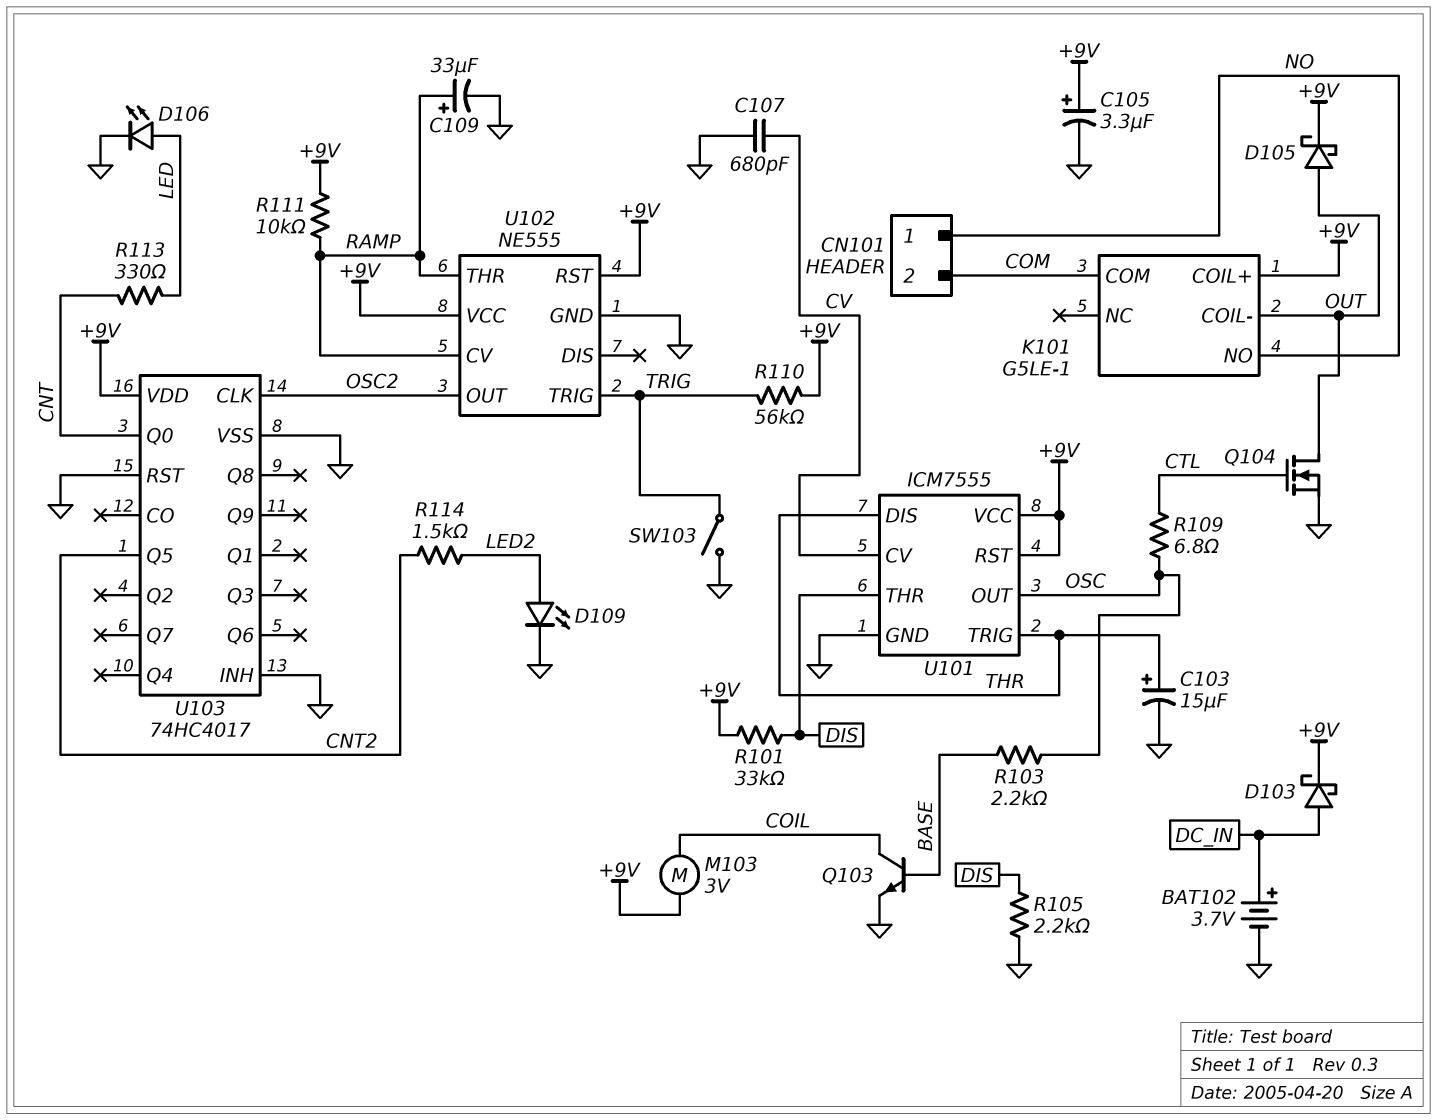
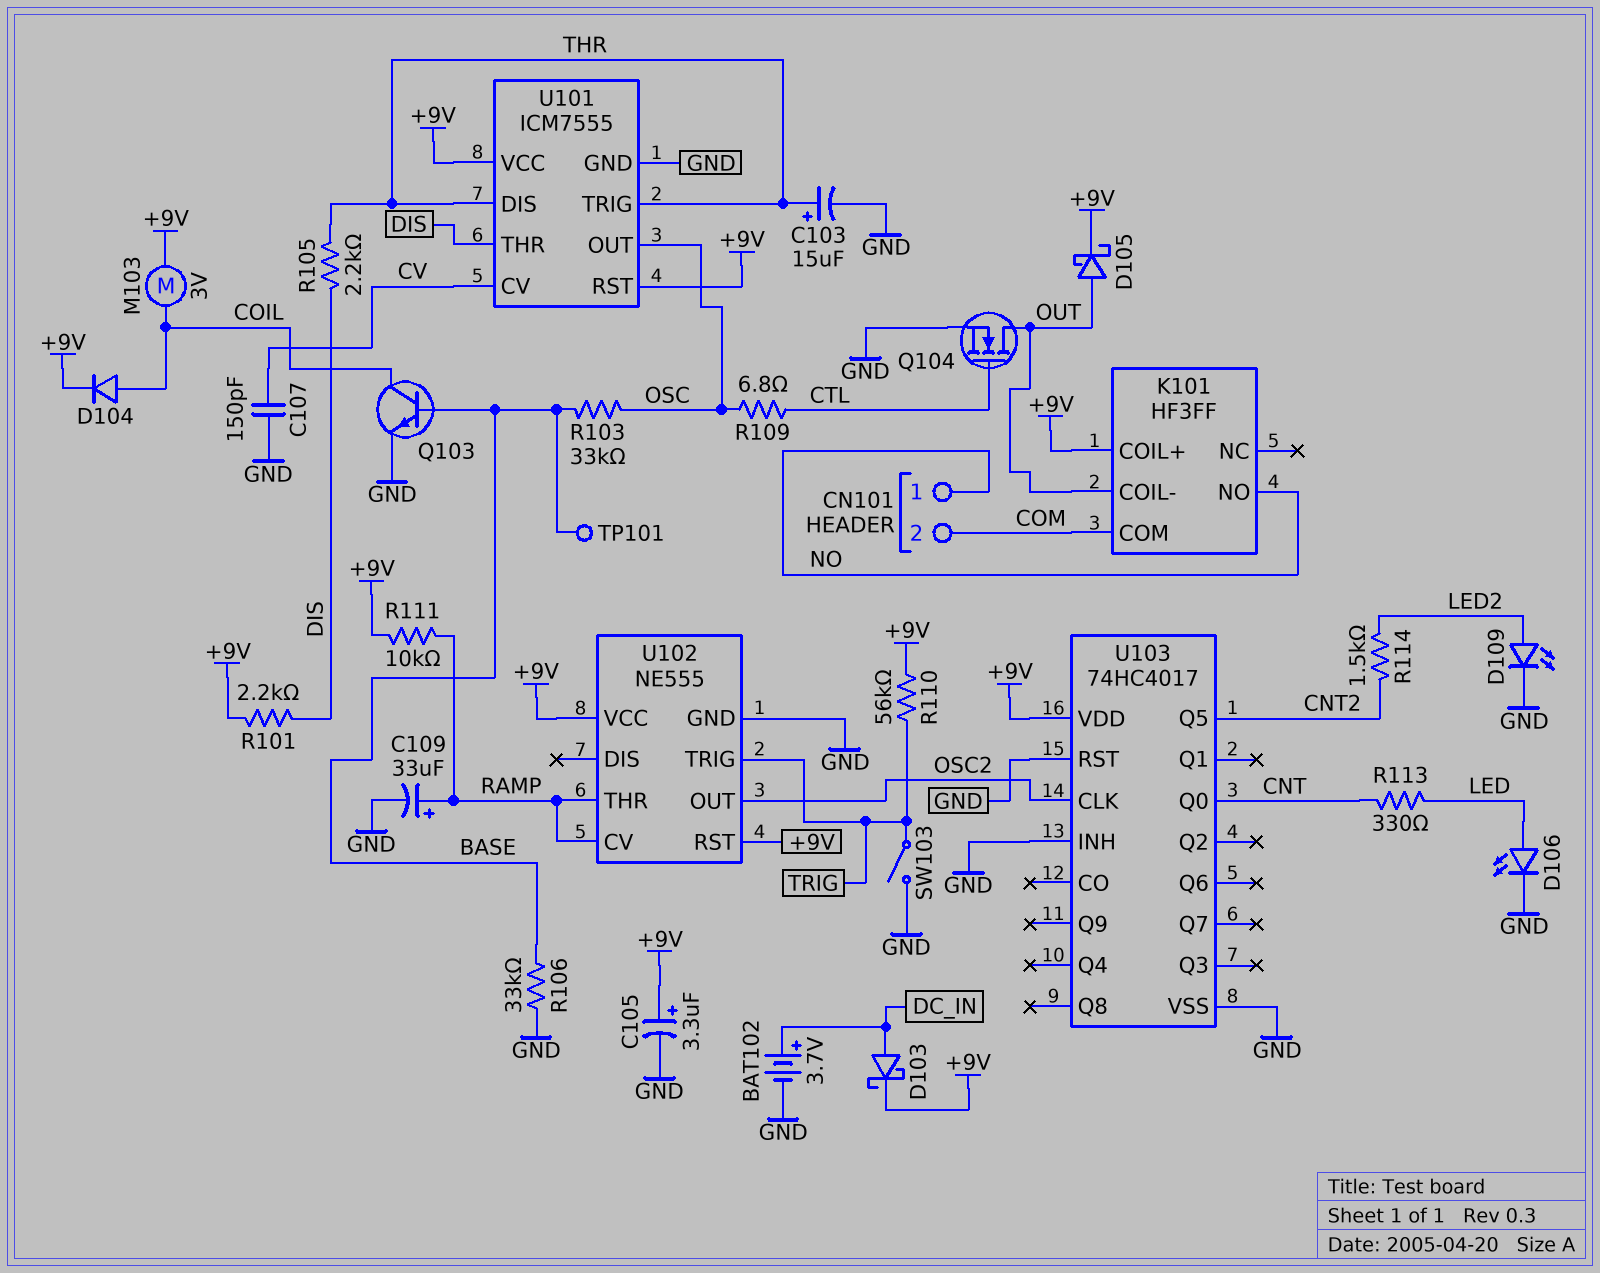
C107: 680pF (CV, GND) -> 150pF (CV, GND)
D104: none -> diode (A COIL, K +9V)
K101: G5LE-1 -> HF3FF
R101: 33k (+9V, DIS) -> 2.2k (+9V, DIS)
R103: 2.2k (BASE, OSC) -> 33k (BASE, OSC)
R105: 2.2k (DIS, GND) -> 2.2k (DIS, THR)
R106: none -> 33k (BASE, GND)
TP101: none -> test point (BASE)

